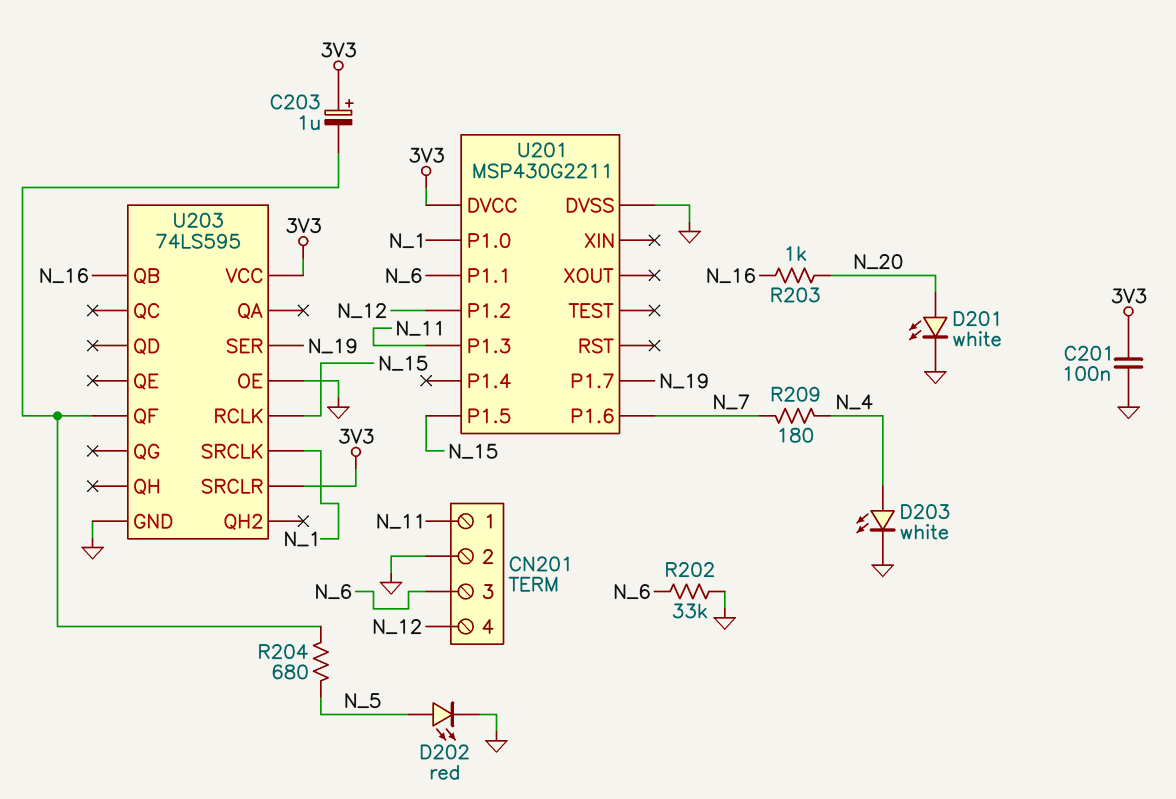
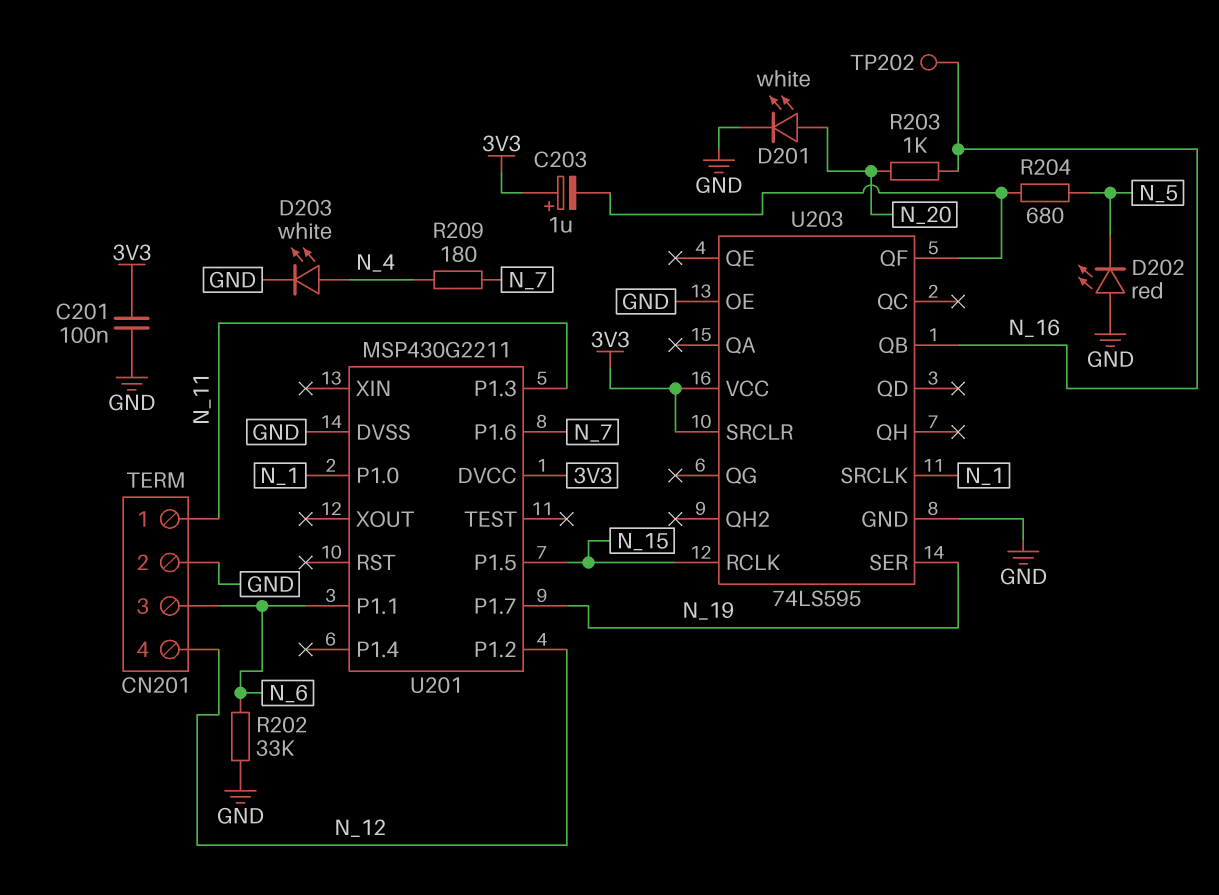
D202: LED red (A N_5, K GND) -> LED red (A GND, K N_5)
TP202: none -> test point (N_16)

